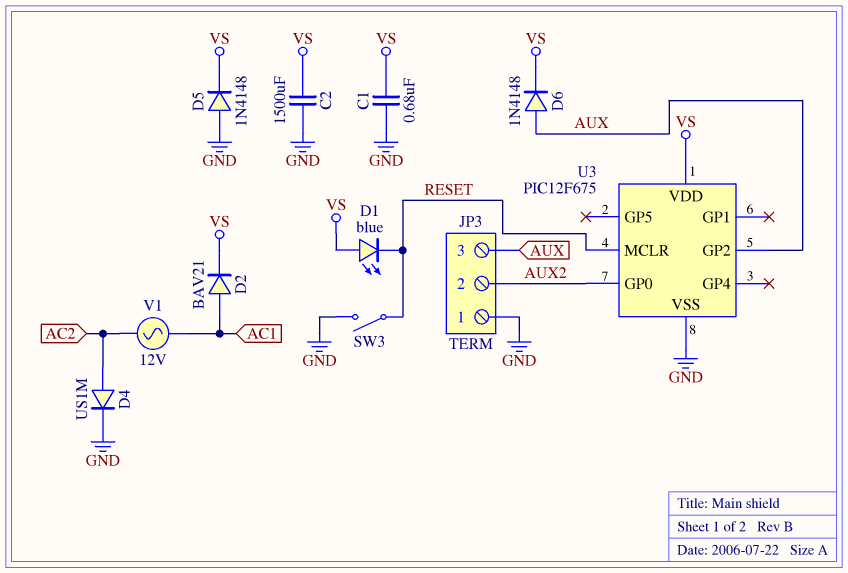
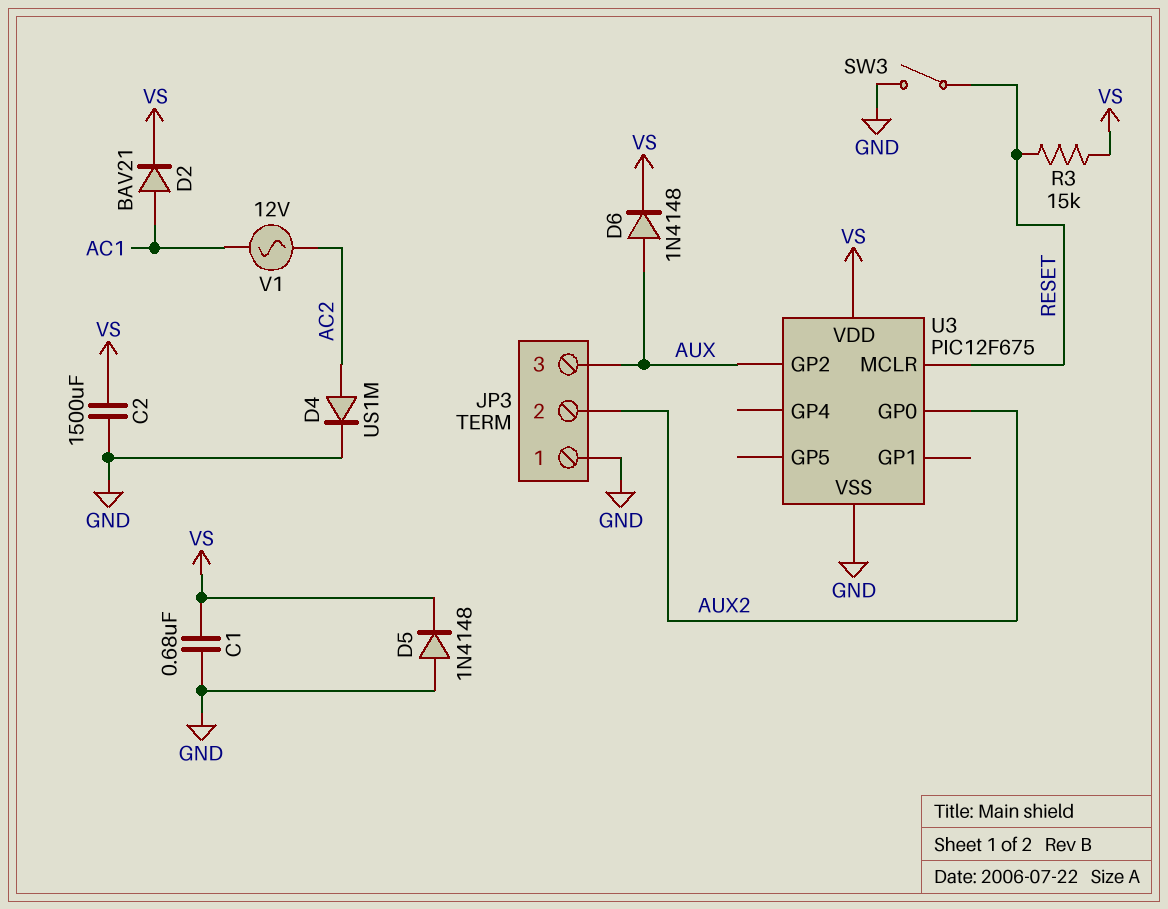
D1: LED blue (A VS, K RESET) -> none
R3: none -> 15k (RESET, VS)

